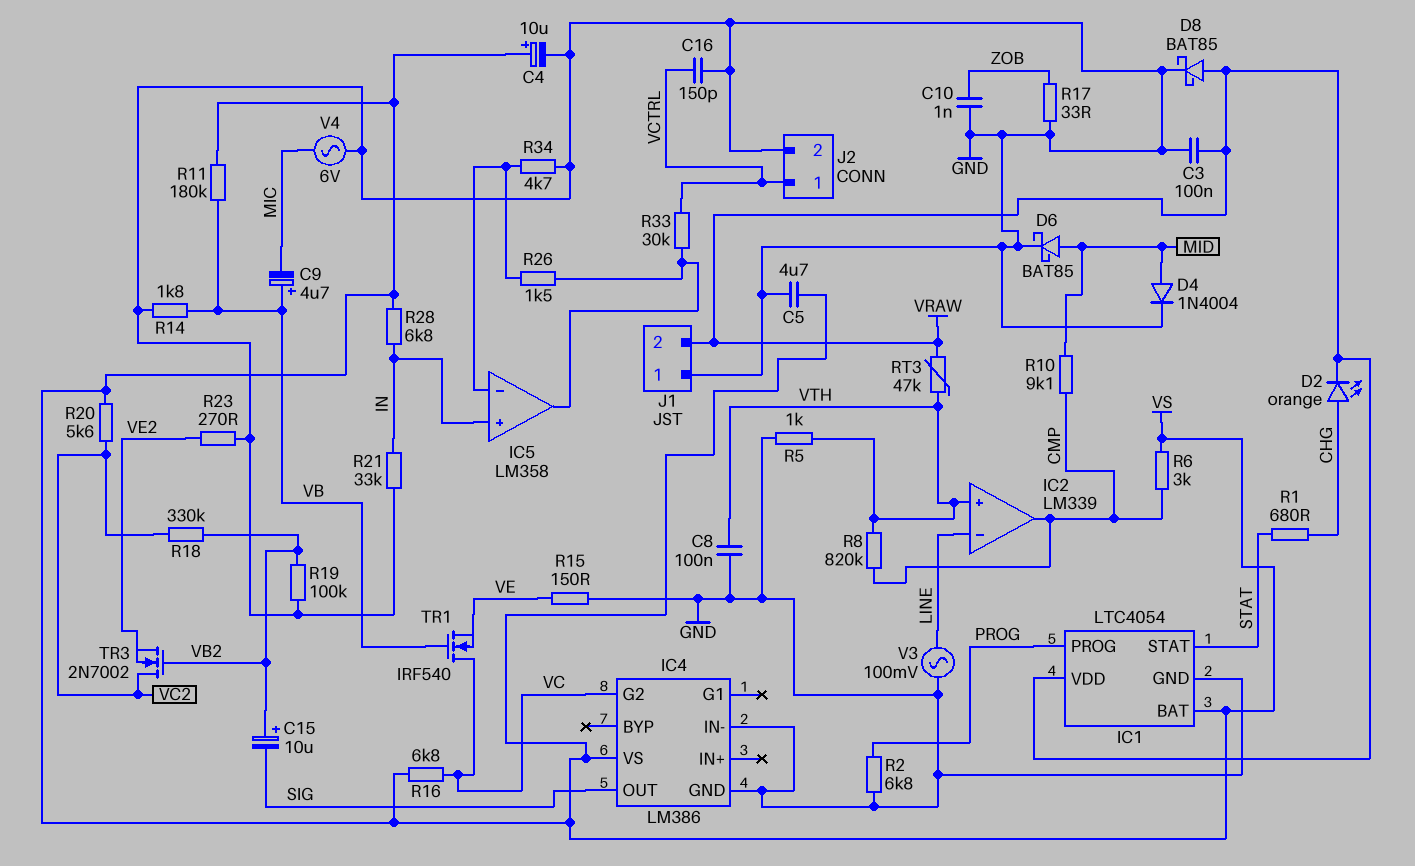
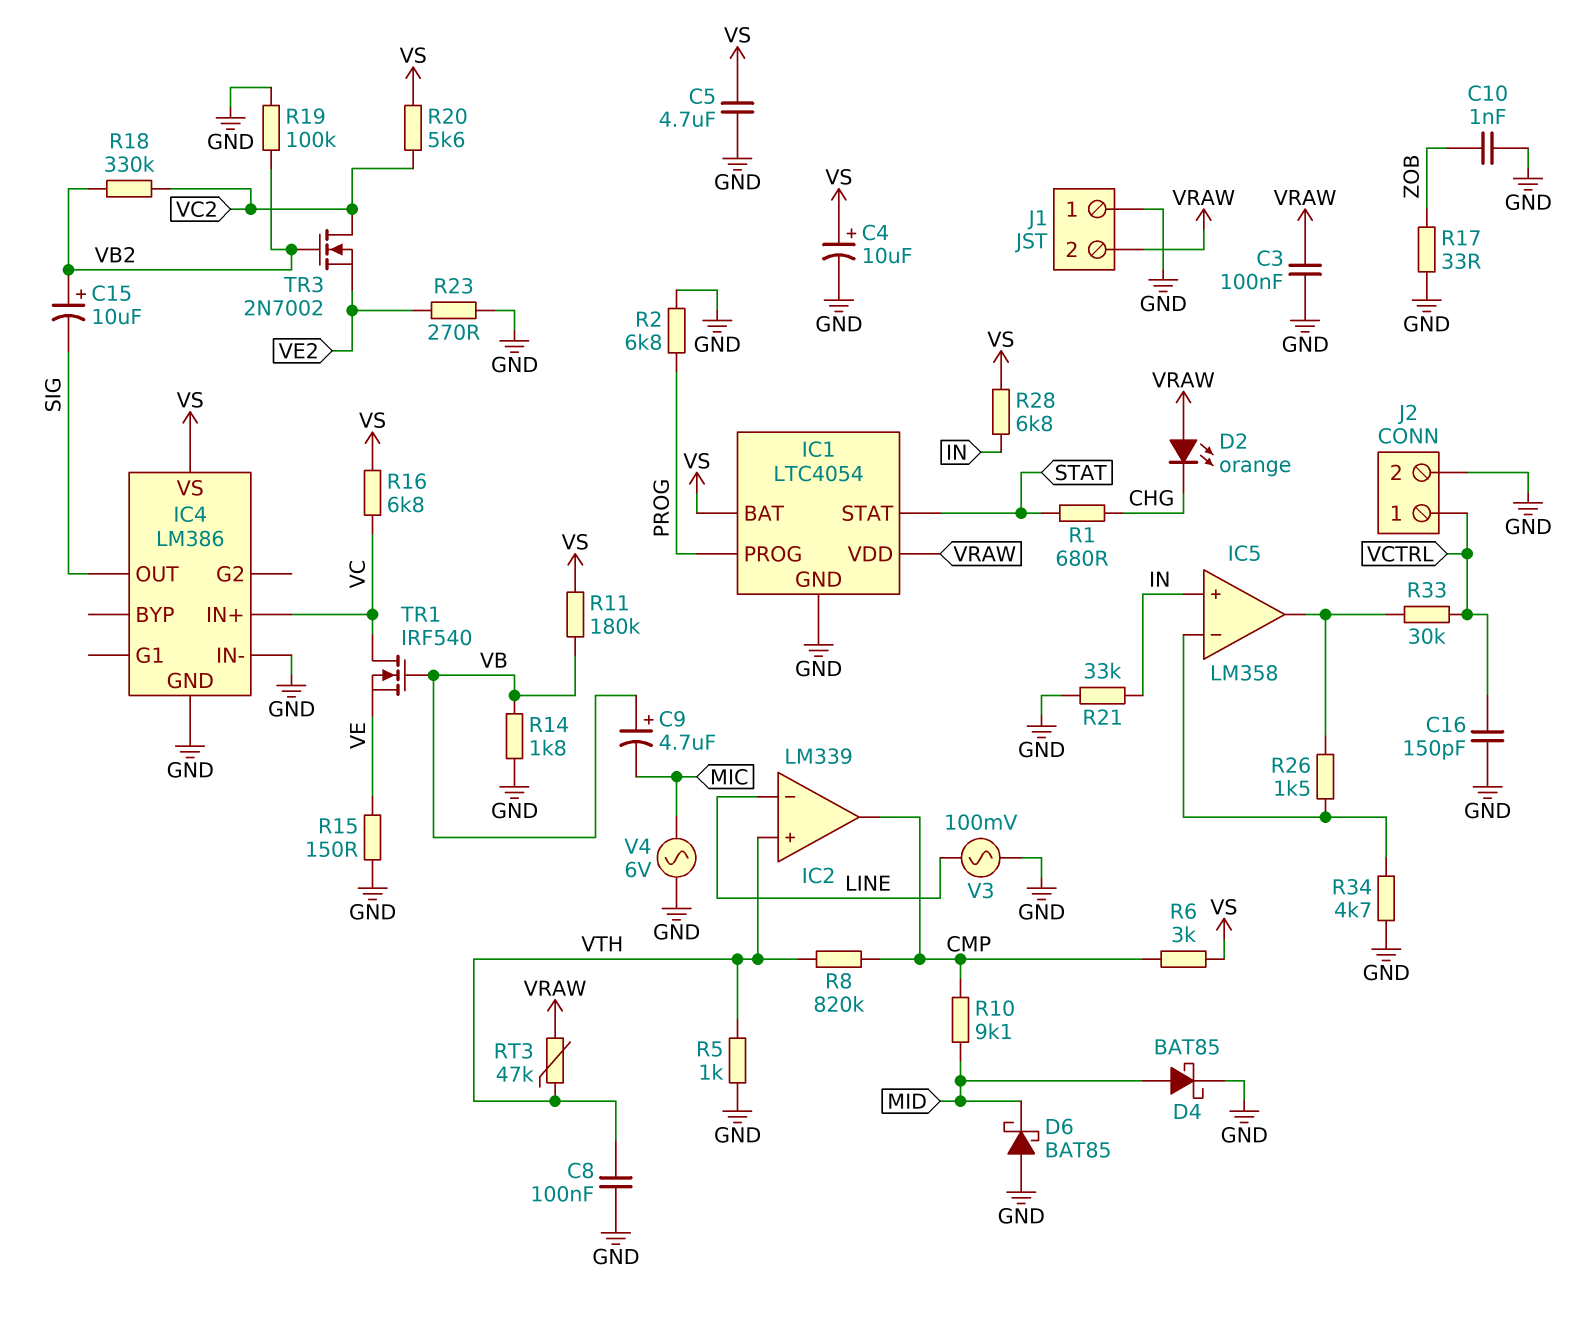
D2: LED orange (A CHG, K VRAW) -> LED orange (A VRAW, K CHG)
D4: diode 1N4004 (A MID, K GND) -> schottky BAT85 (A MID, K GND)
D6: schottky BAT85 (A MID, K GND) -> schottky BAT85 (A GND, K MID)
D8: schottky BAT85 (A VRAW, K GND) -> none
IC4 pin G2: VC -> none
IC4 pin IN+: none -> VC

